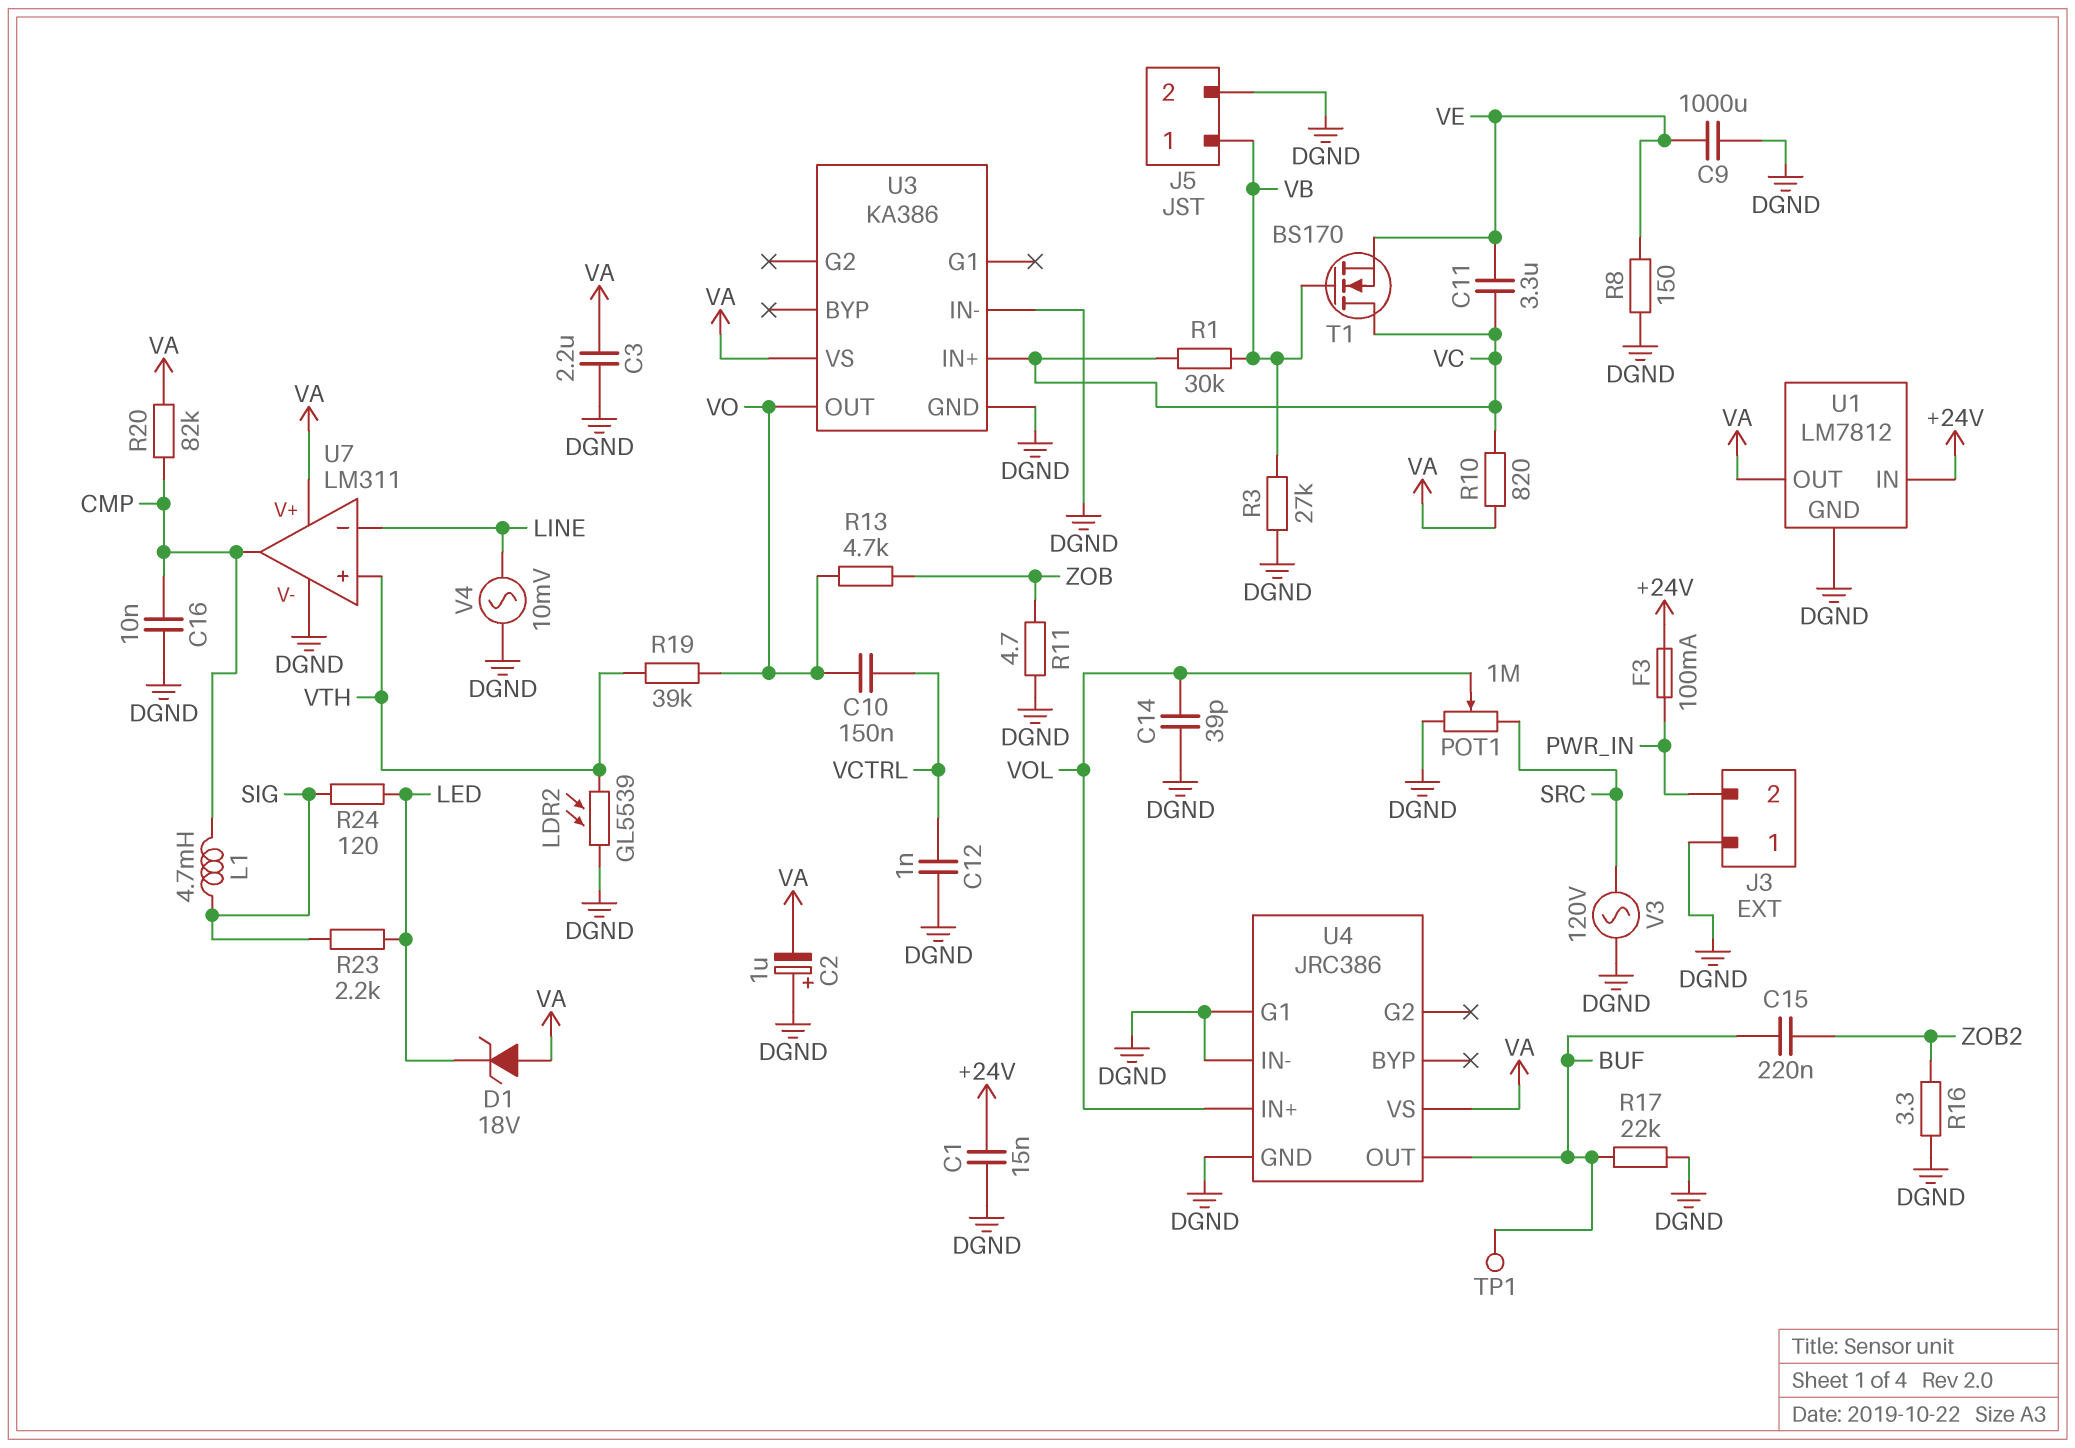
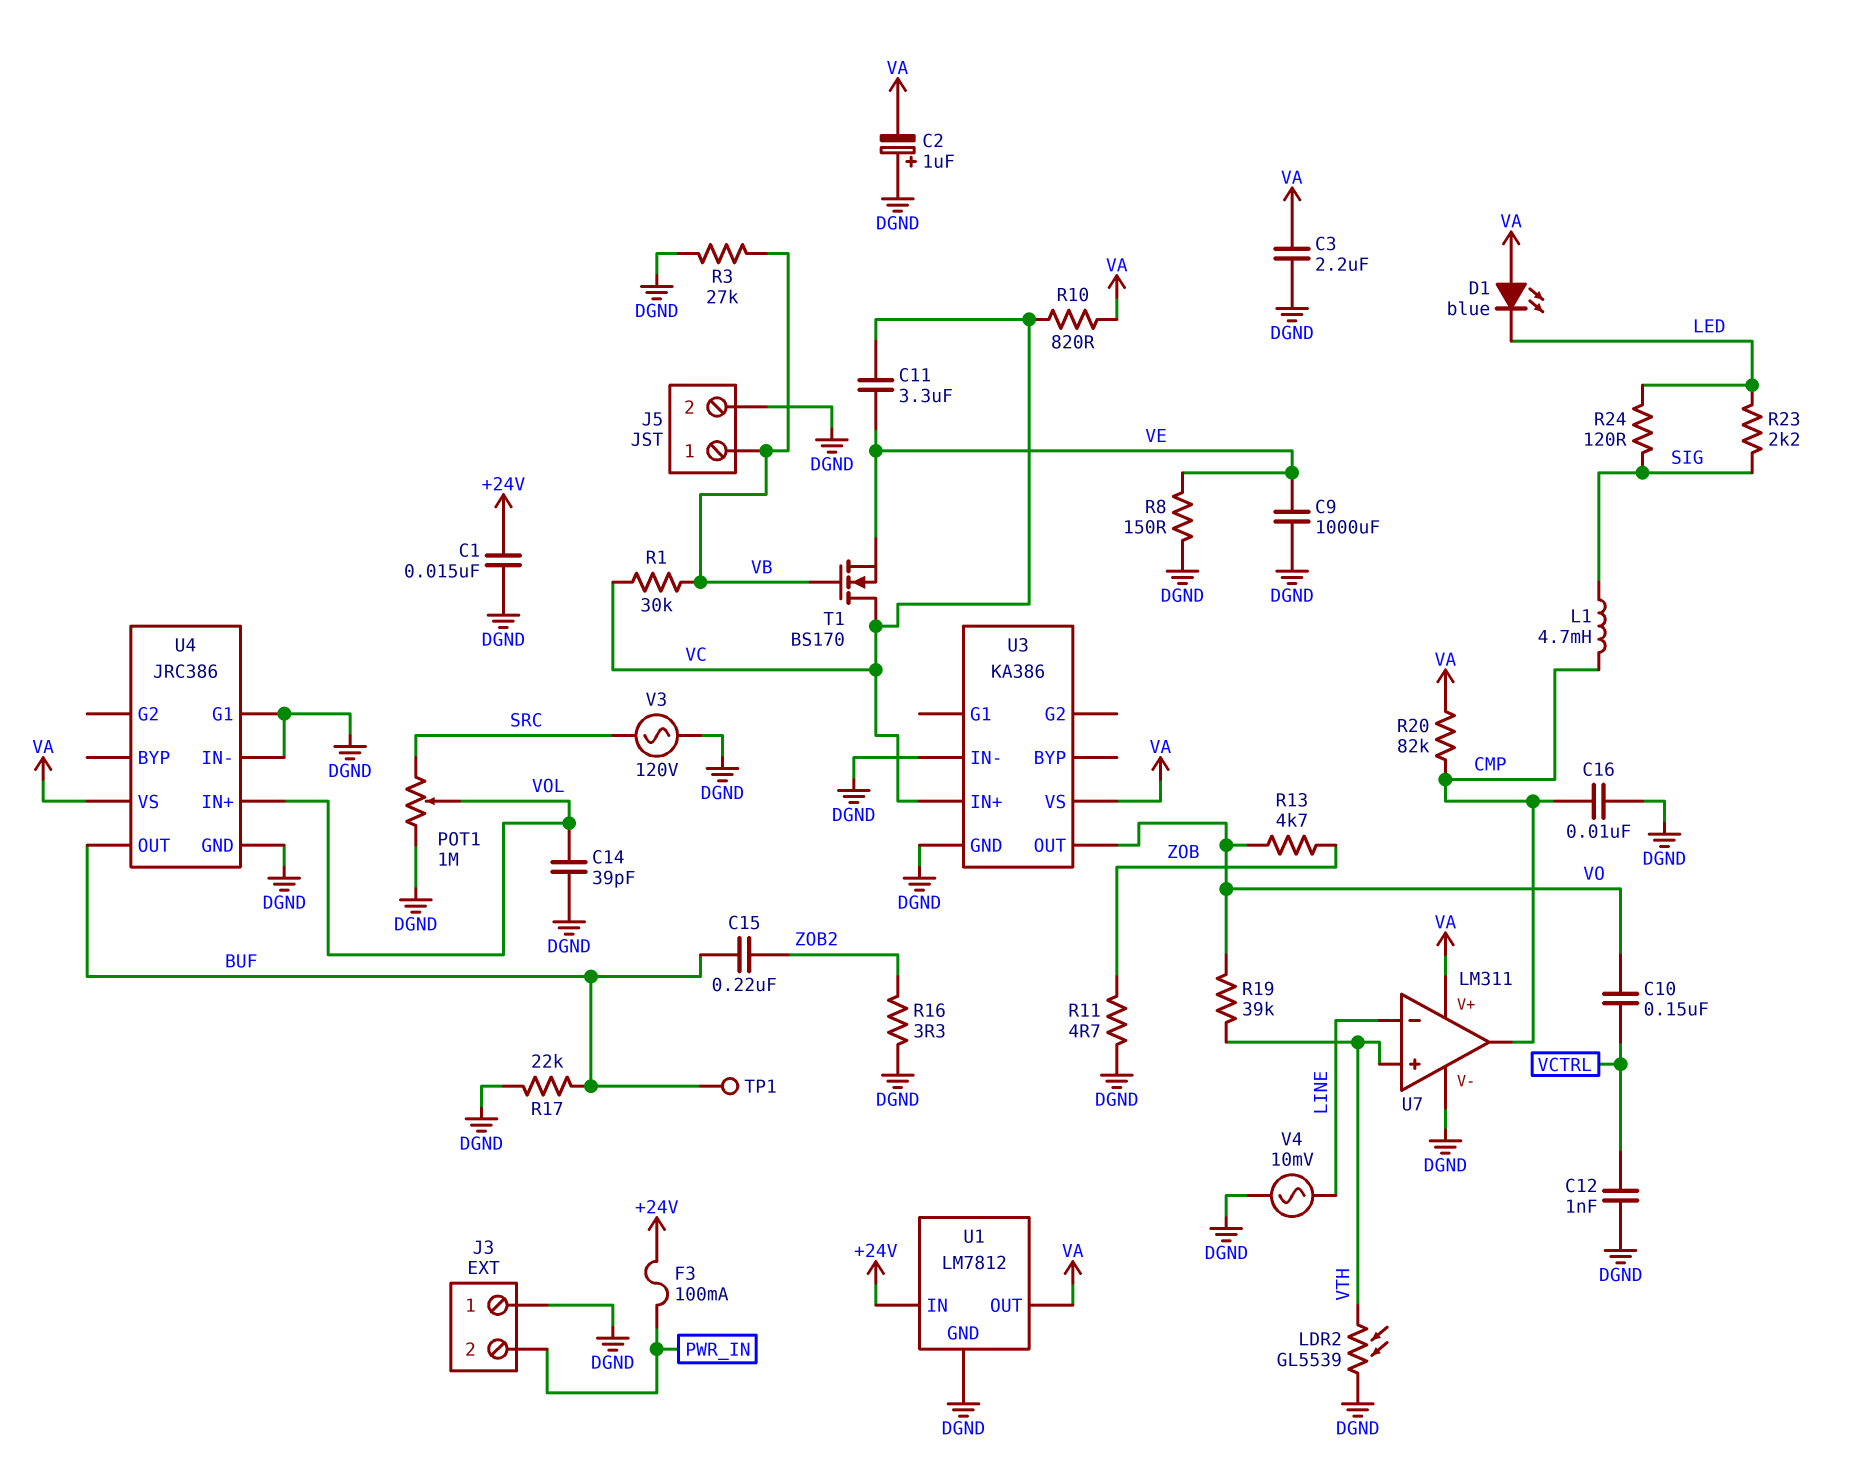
D1: zener 18V (A VA, K LED) -> LED blue (A VA, K LED)

